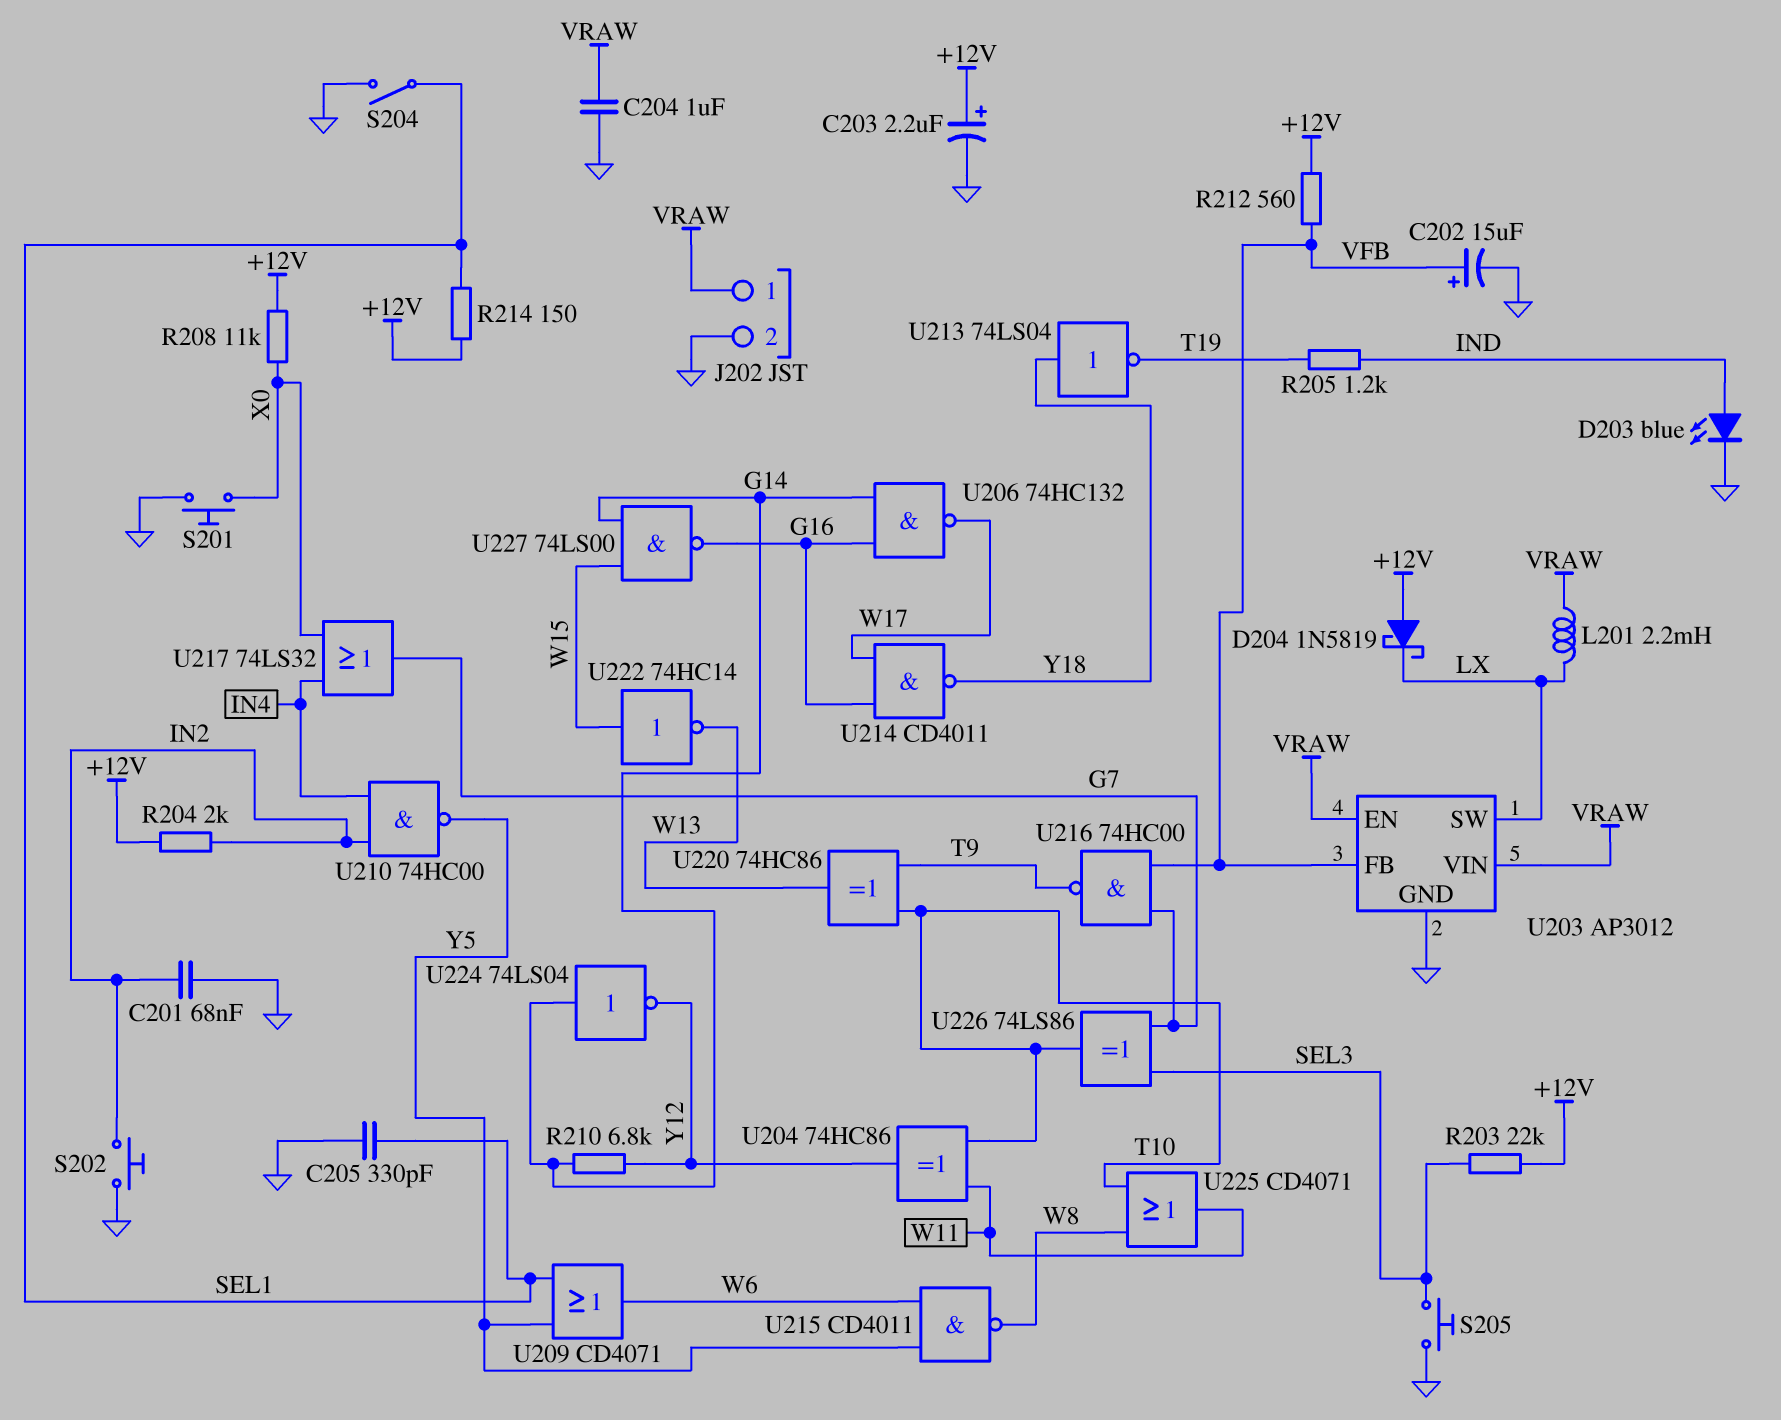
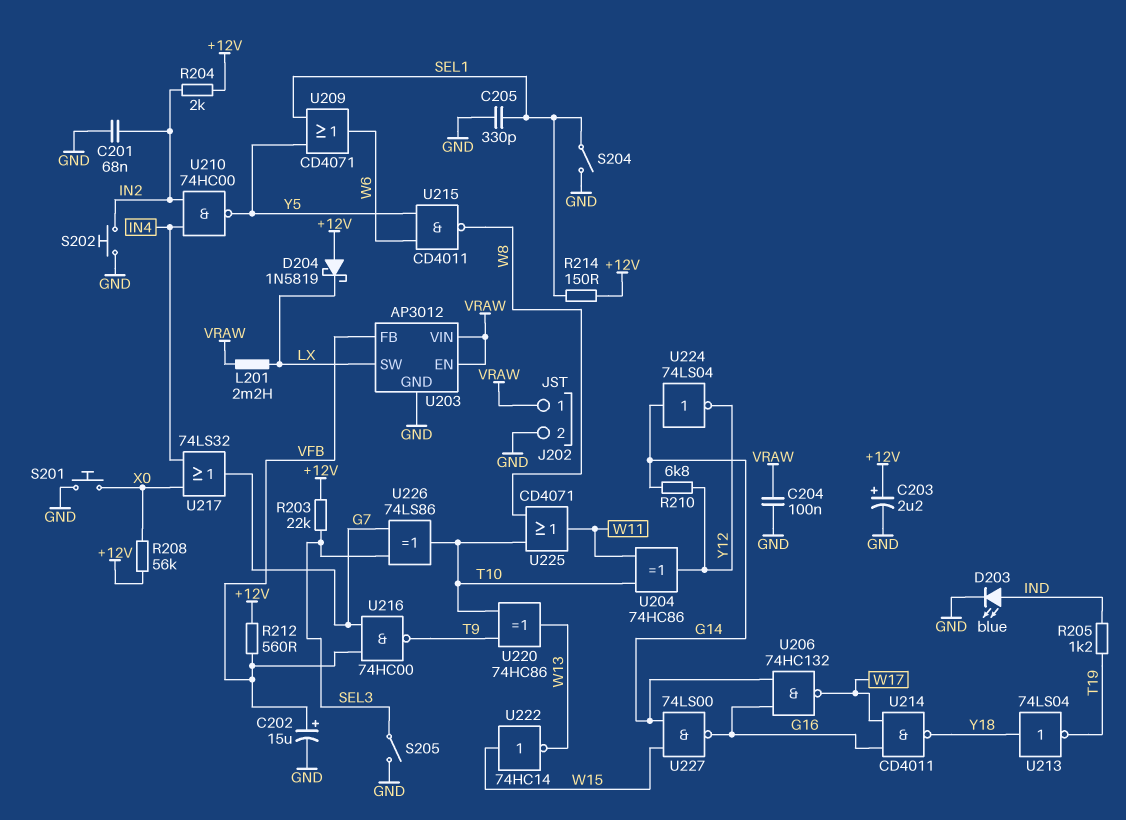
C204: 1uF (GND, VRAW) -> 100nF (GND, VRAW)
R208: 11k (+12V, X0) -> 56k (+12V, X0)
S205: button (GND, SEL3) -> switch (GND, SEL3)

